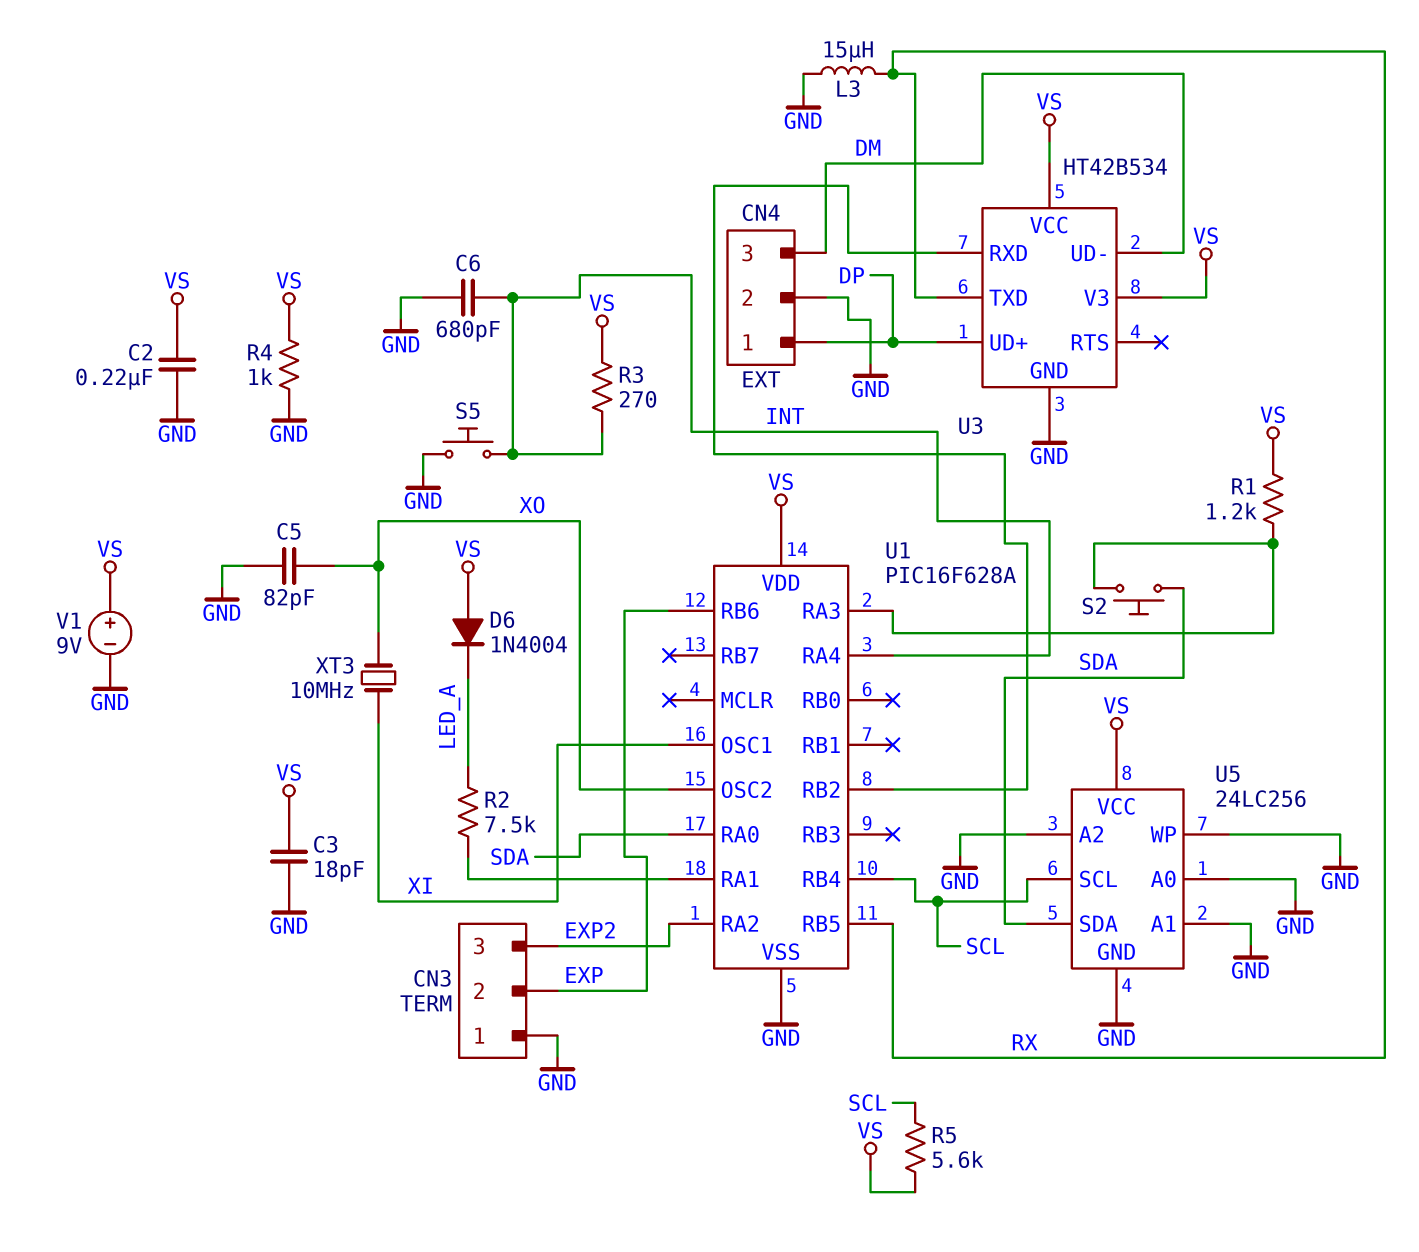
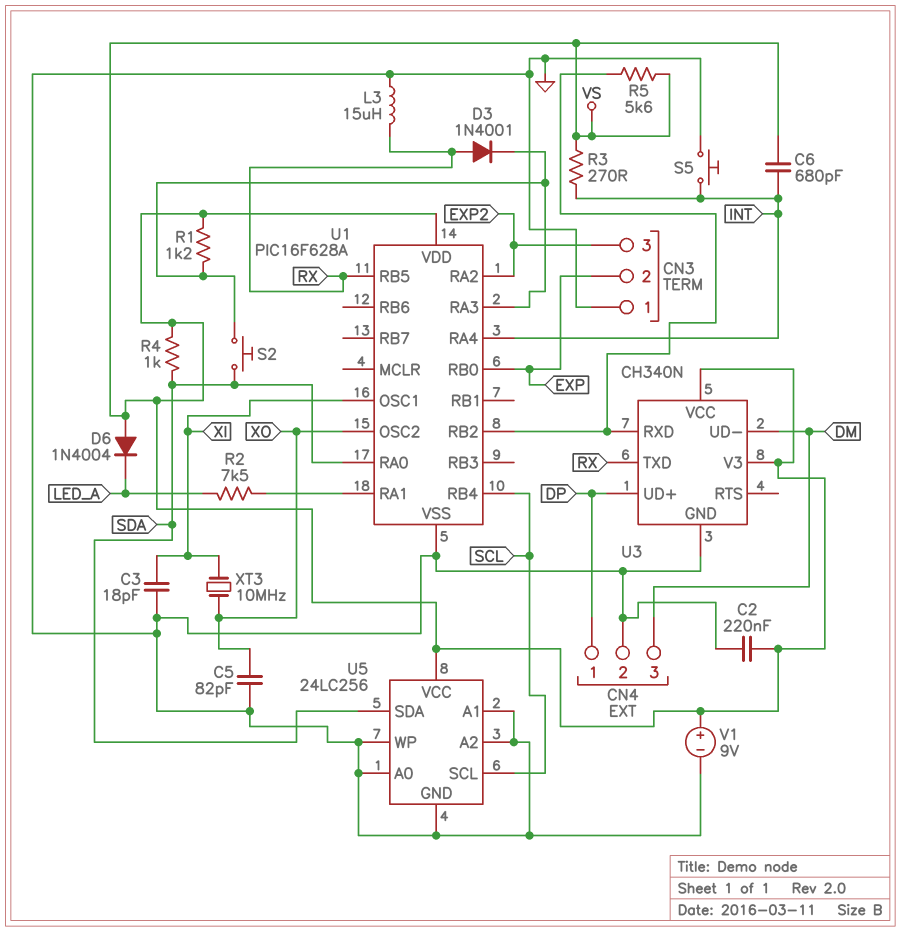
C3: 18pF (GND, VS) -> 18pF (GND, XI)
C6: 680pF (GND, INT) -> 680pF (INT, VS)
D3: none -> diode 1N4001 (A RX, K U1/RA3)
R4: 1k (GND, VS) -> 1k (SDA, VS)
R5: 5.6k (SCL, VS) -> 5.6k (U1/RB2, VS)
U1 pin RB0: none -> EXP
U1 pin RB6: EXP -> none
U3: HT42B534 -> CH340N

